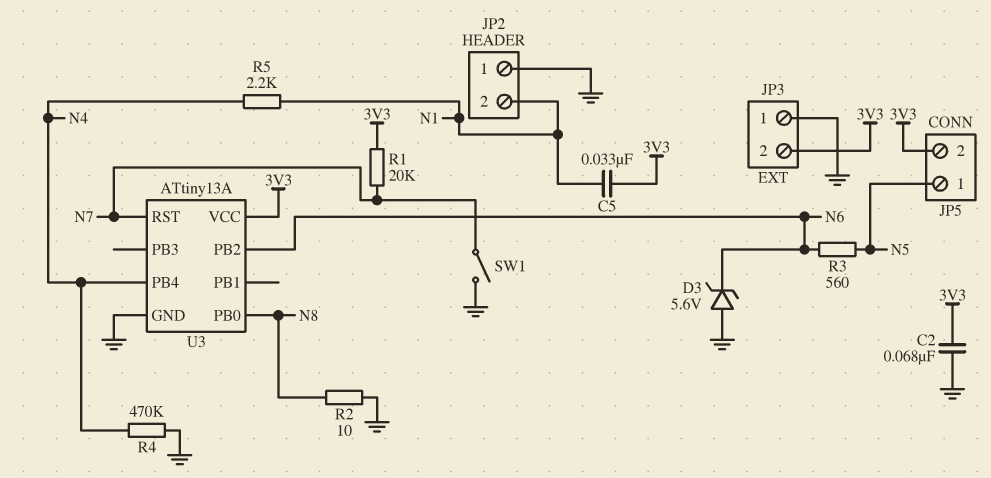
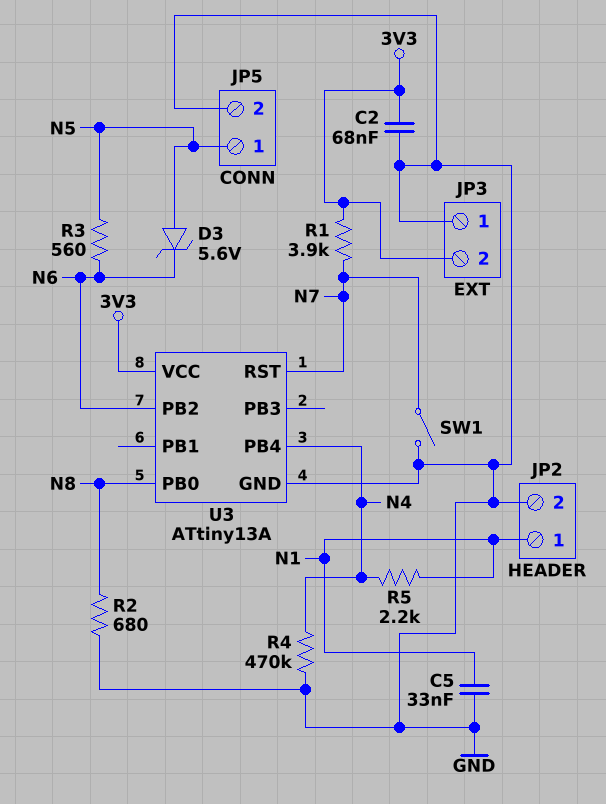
C5: 33nF (3V3, N1) -> 33nF (GND, N1)
D3: zener 5.6V (A GND, K N6) -> zener 5.6V (A N5, K N6)
JP2 pin 1: GND -> N1
JP2 pin 2: N1 -> GND
JP5 pin 2: 3V3 -> GND
R1: 20k (3V3, N7) -> 3.9k (3V3, N7)
R2: 10 (GND, N8) -> 680 (GND, N8)

